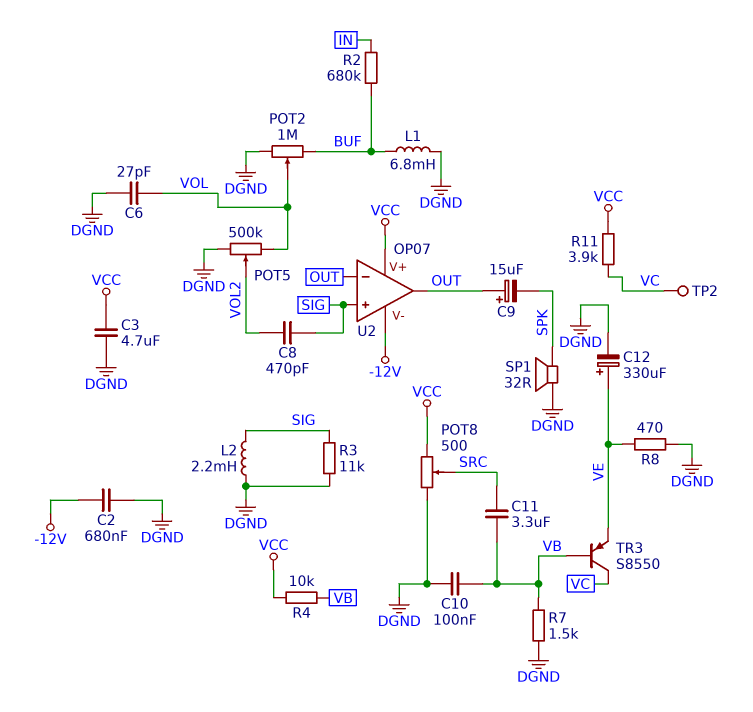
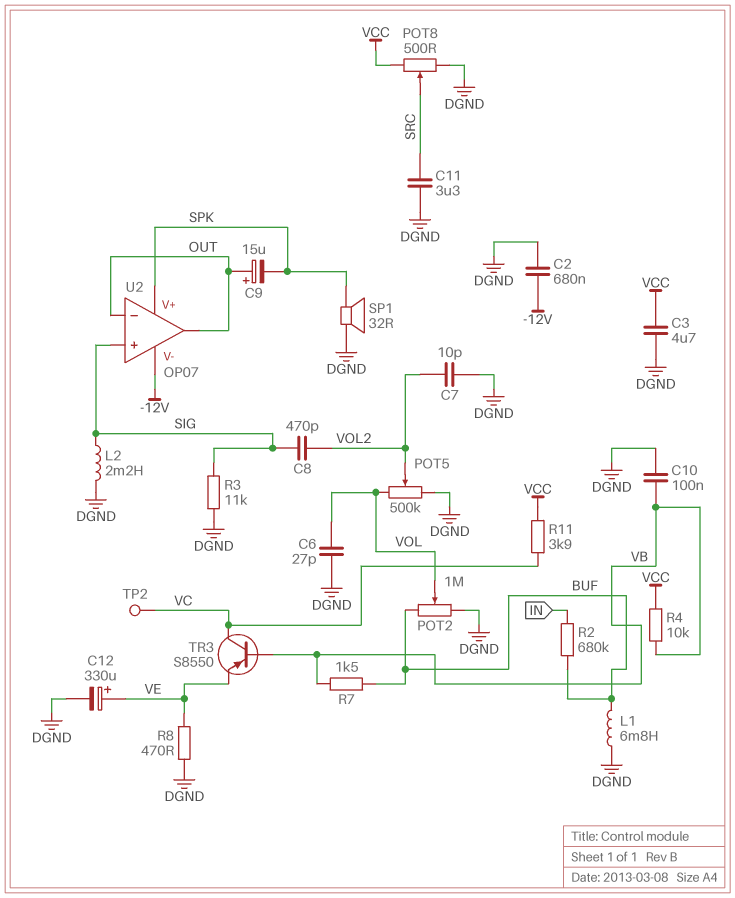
C7: none -> 10pF (DGND, VOL2)
C11: 3.3uF (SRC, VB) -> 3.3uF (DGND, SRC)
R7: 1.5k (DGND, VB) -> 1.5k (BUF, VB)
U2 pin V+: VCC -> SPK

